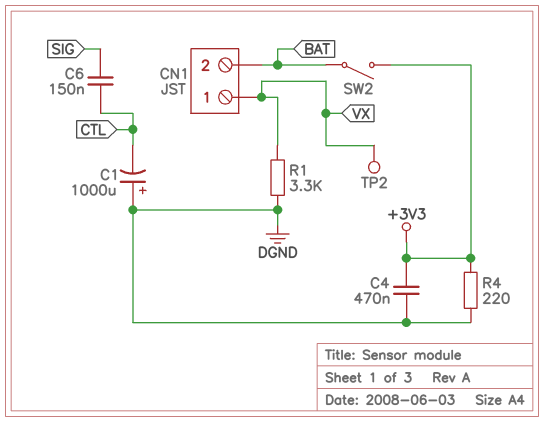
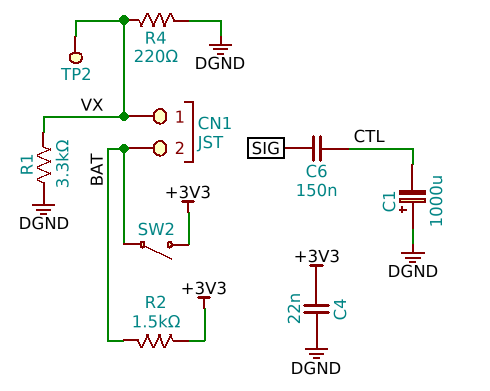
C4: 470nF (+3V3, DGND) -> 22nF (+3V3, DGND)
R2: none -> 1.5k (+3V3, BAT)
R4: 220 (+3V3, DGND) -> 220 (DGND, VX)

